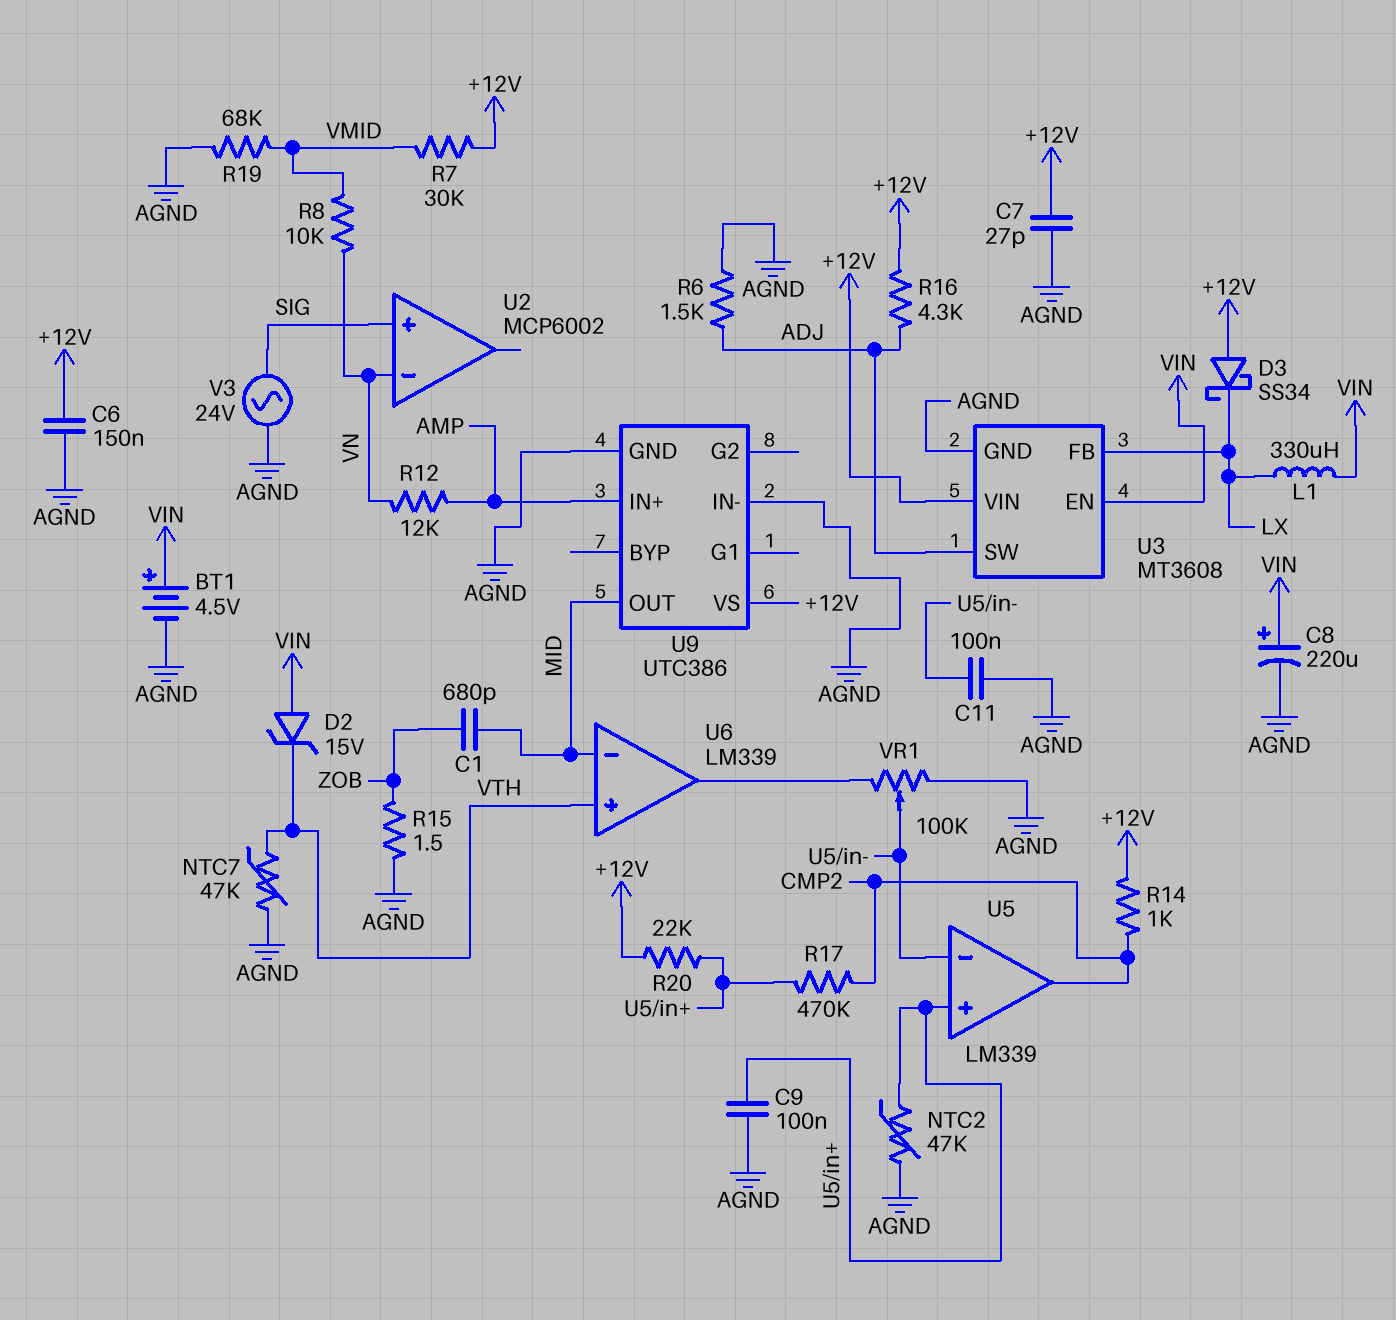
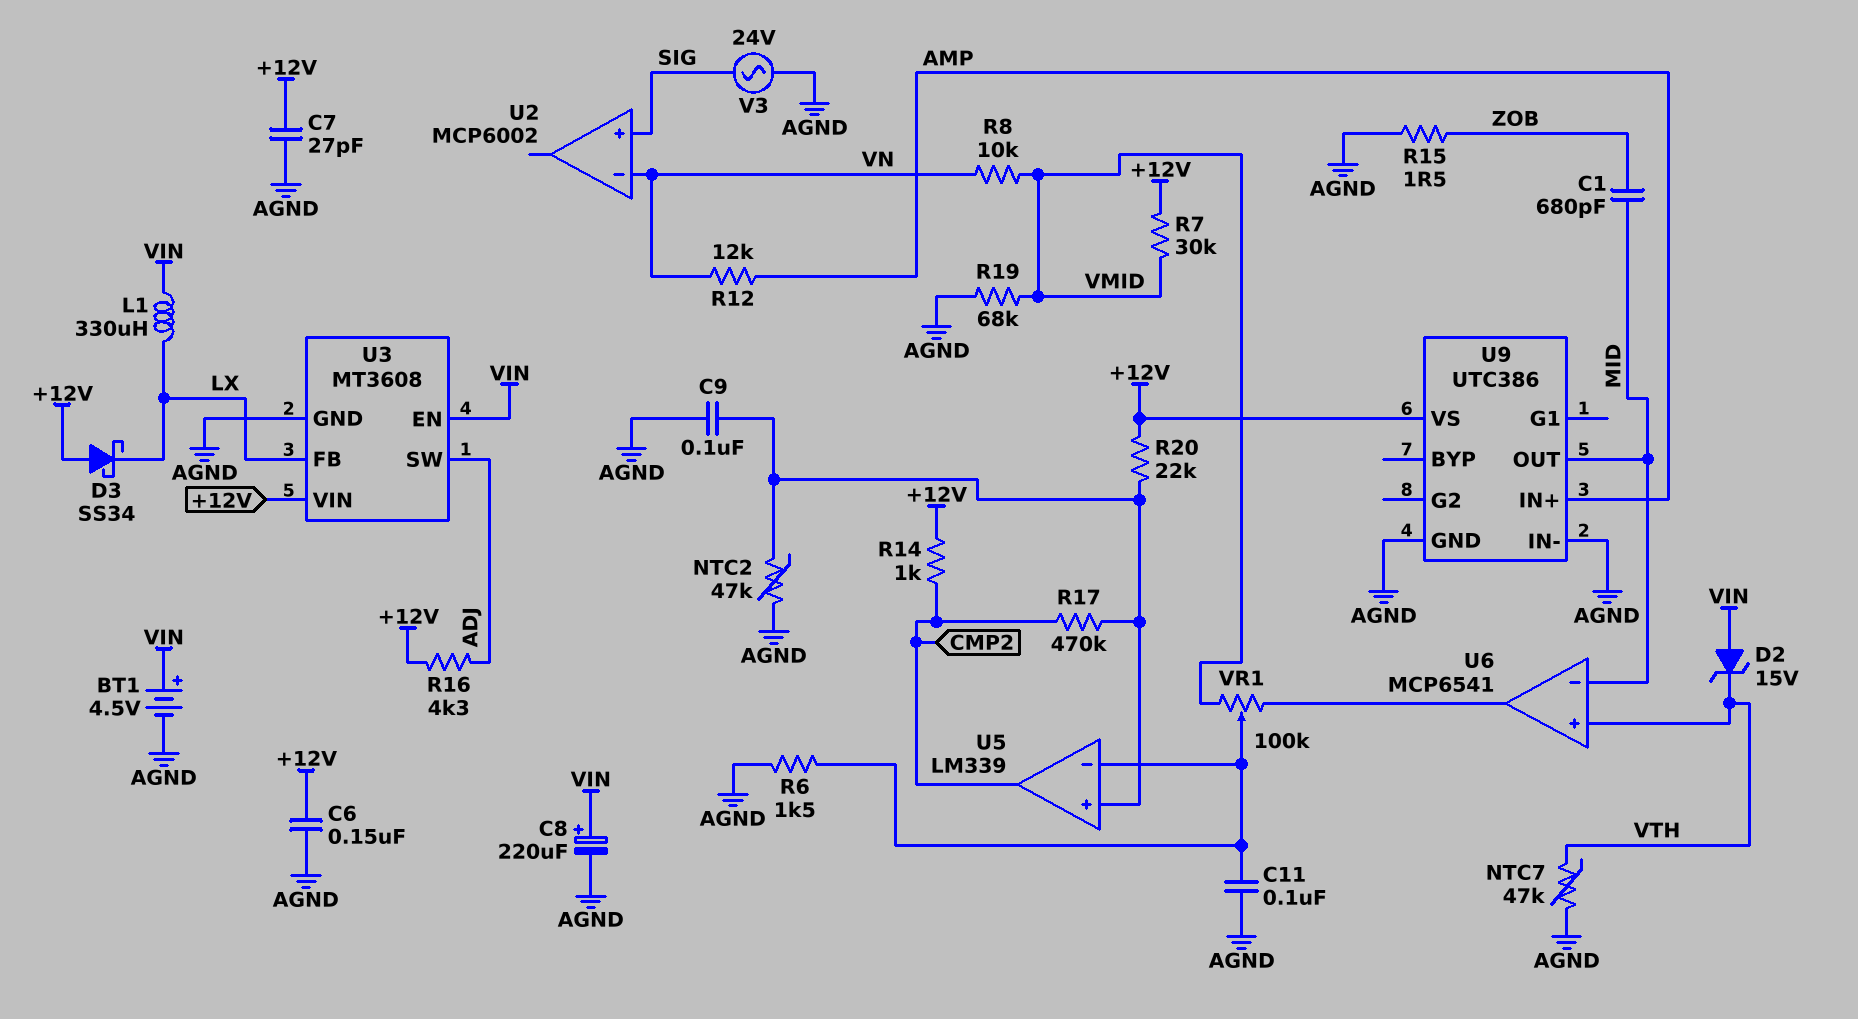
R6: 1.5k (ADJ, AGND) -> 1.5k (AGND, U5/in-)
U6: LM339 -> MCP6541
VR1: 100k (AGND, U6/out, wiper U5/in-) -> 100k (U6/out, VMID, wiper U5/in-)

